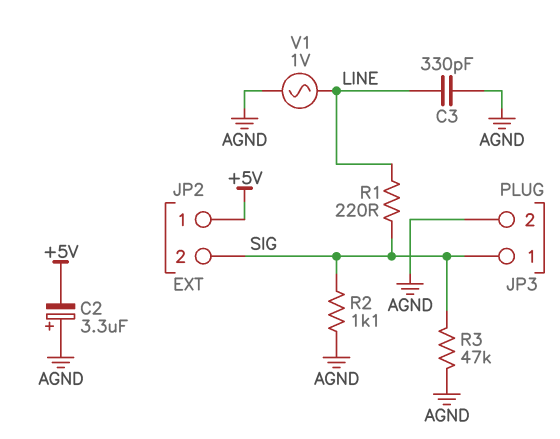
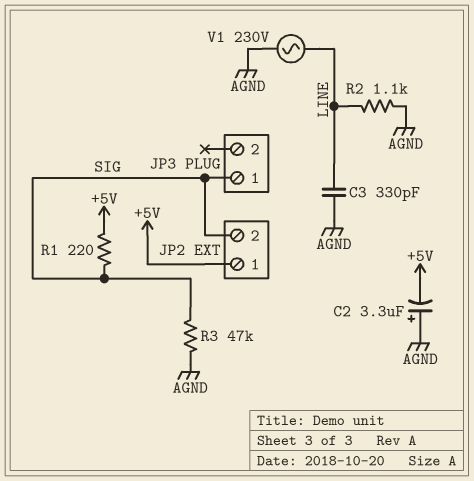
JP3 pin 2: AGND -> none
R1: 220 (LINE, SIG) -> 220 (+5V, SIG)
R2: 1.1k (AGND, SIG) -> 1.1k (AGND, LINE)
V1: AC 1V (AGND, LINE) -> AC 230V (AGND, LINE)

